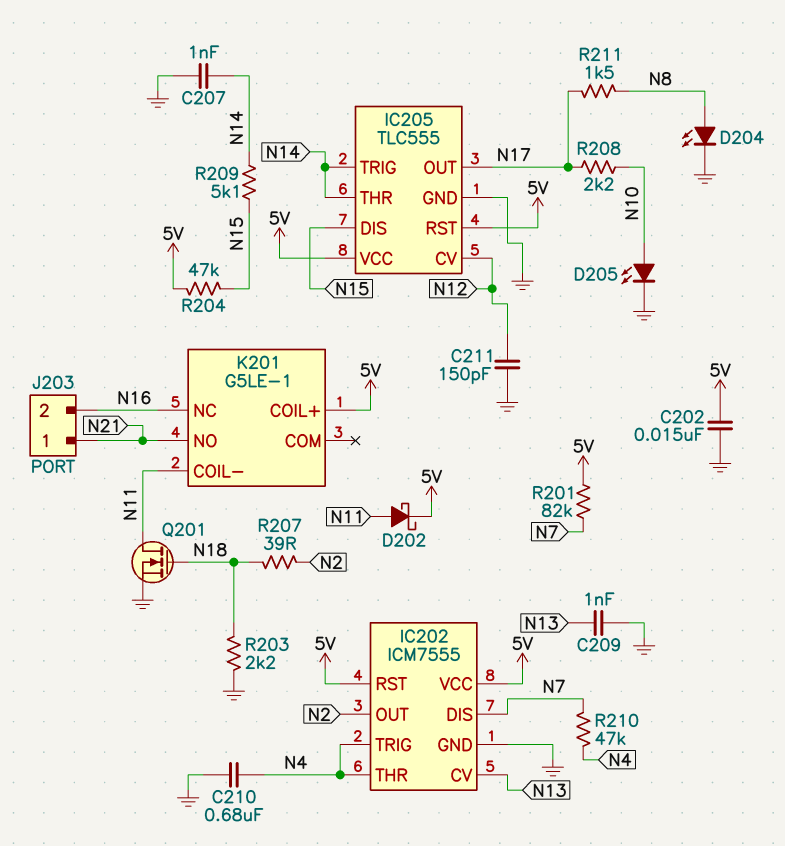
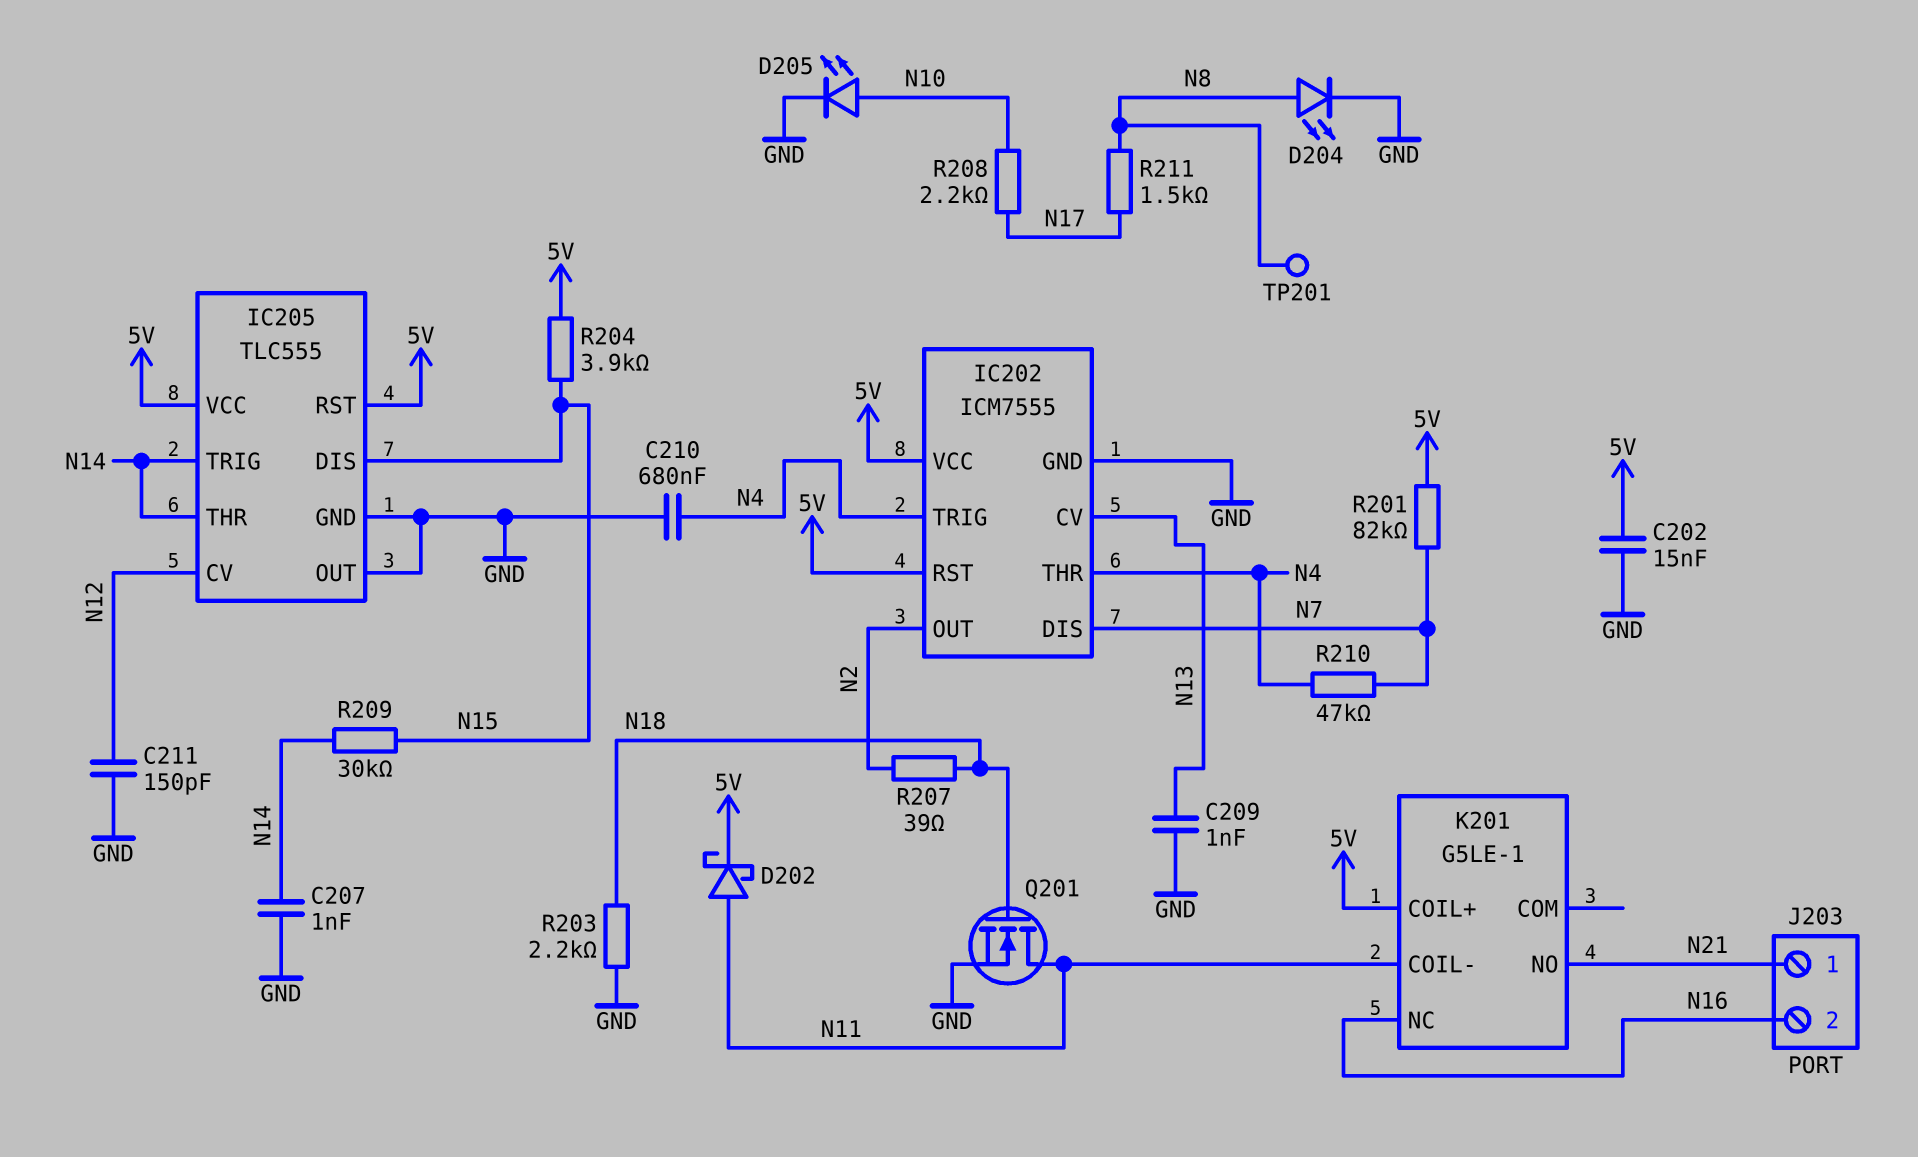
IC205 pin OUT: N17 -> GND
R204: 47k (5V, N15) -> 3.9k (5V, N15)
R209: 5.1k (N14, N15) -> 30k (N14, N15)
TP201: none -> test point (N8)

